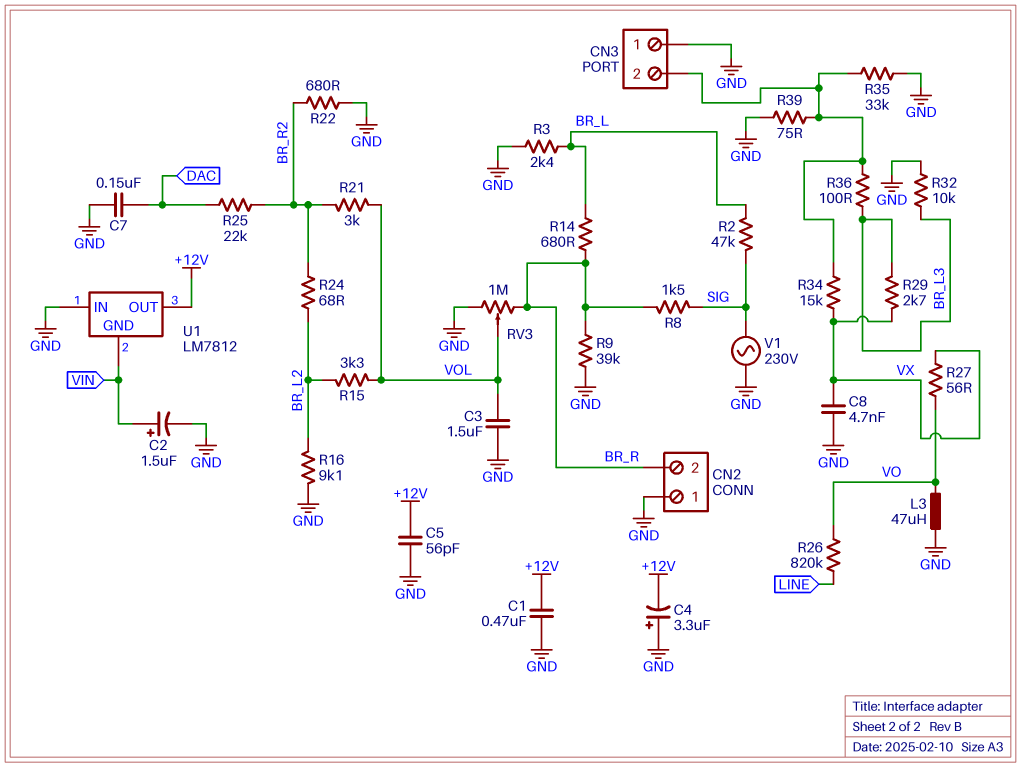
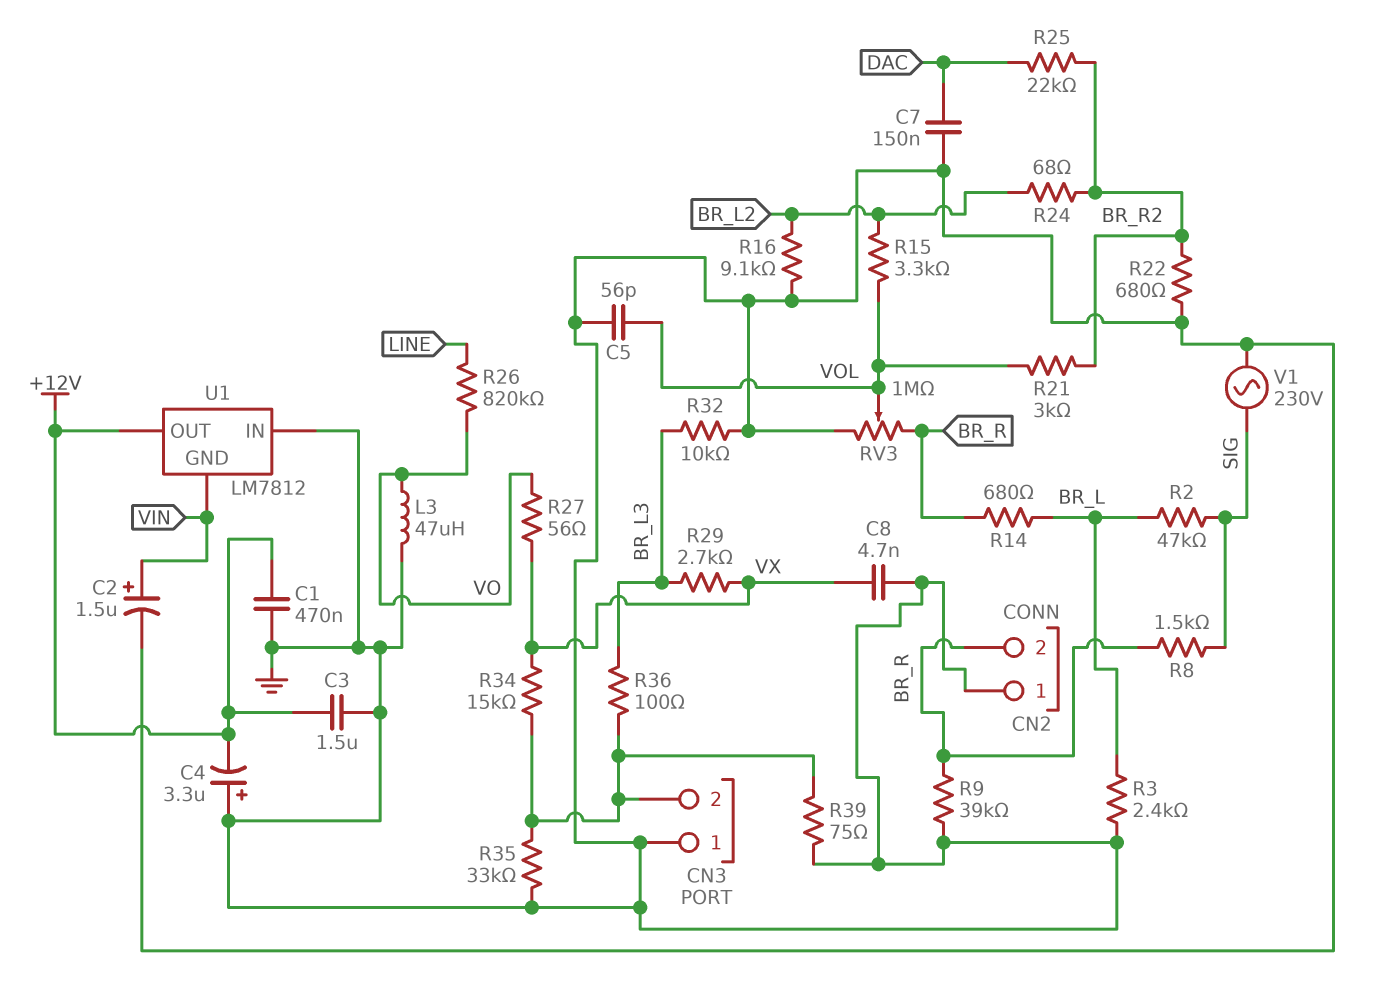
C3: 1.5uF (GND, VOL) -> 1.5uF (+12V, GND)
C5: 56pF (+12V, GND) -> 56pF (GND, VOL)

